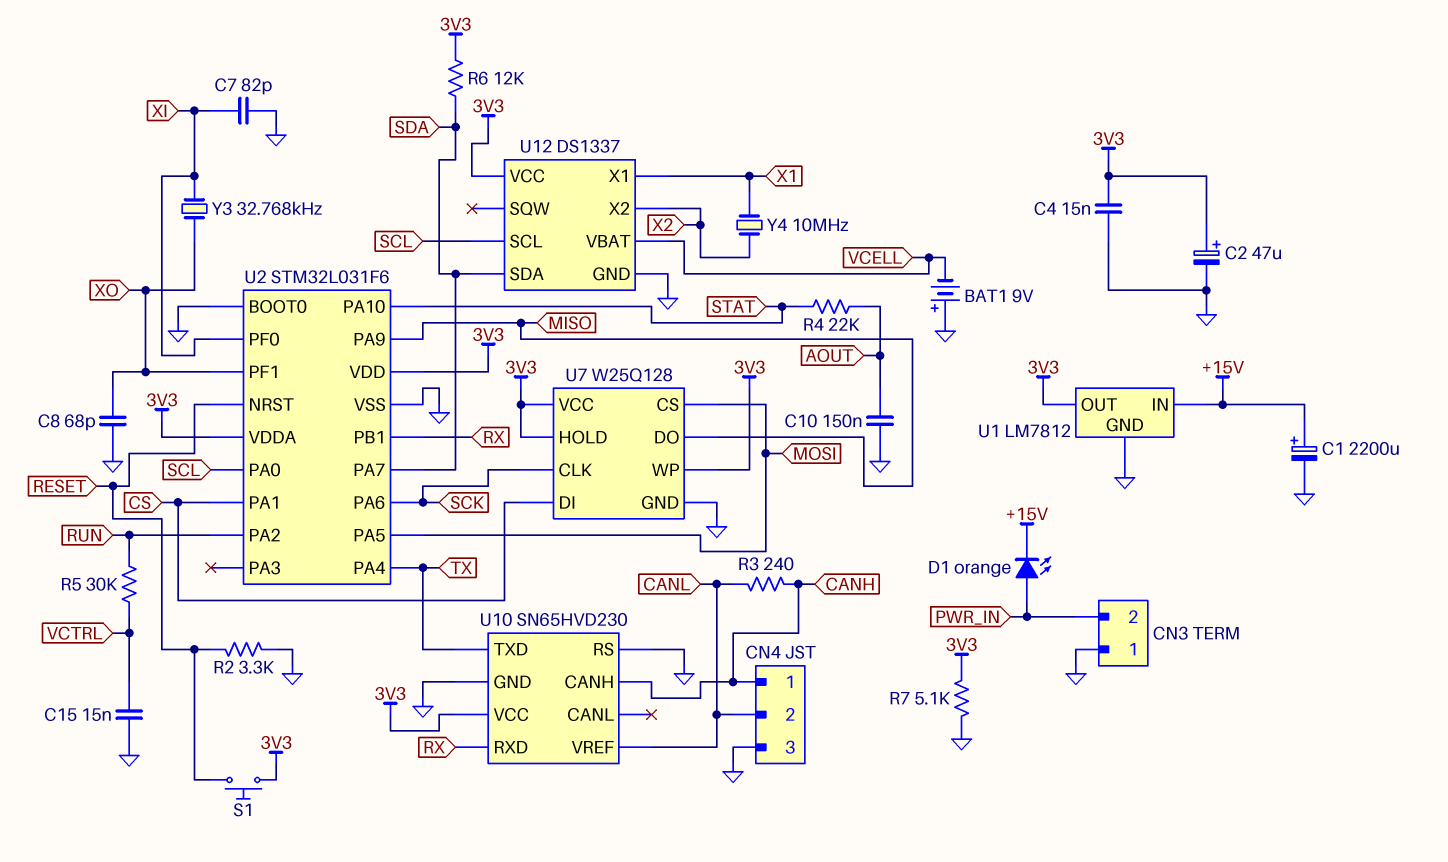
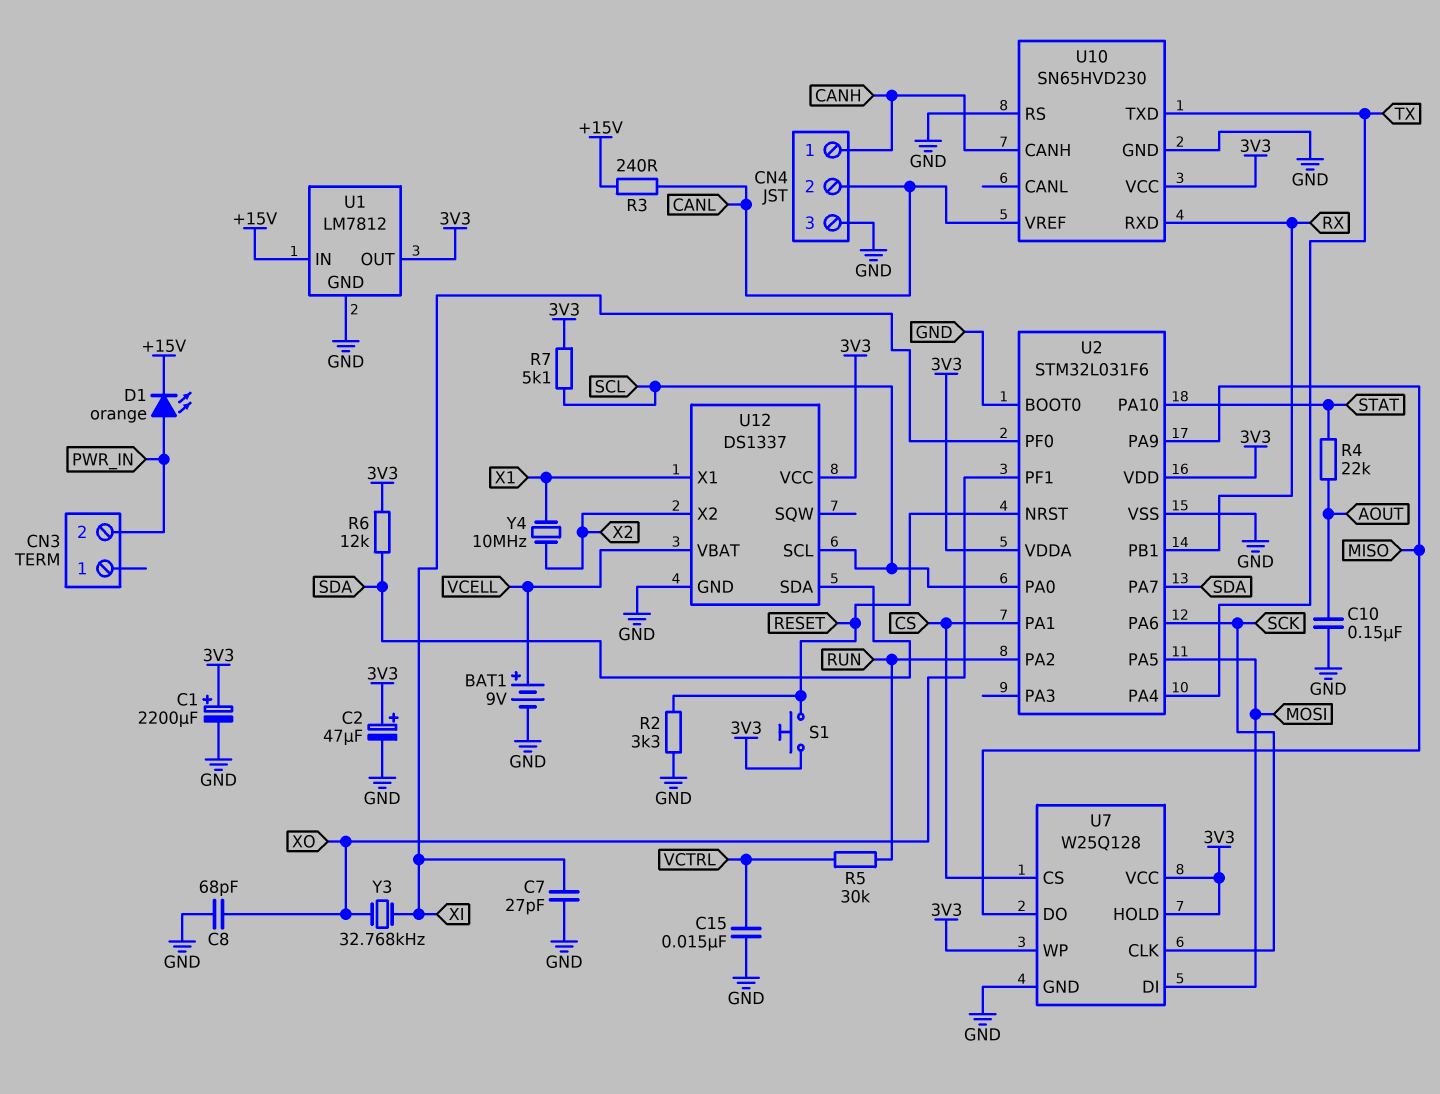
BAT1: 9V (plus GND, minus VCELL) -> 9V (plus VCELL, minus GND)
C1: 2200uF (plus +15V, minus GND) -> 2200uF (plus 3V3, minus GND)
C4: 15nF (3V3, GND) -> none
C7: 82pF (GND, XI) -> 27pF (GND, XI)
CN3 pin 1: GND -> none
R3: 240 (CANH, CANL) -> 240 (+15V, CANL)
R7: 5.1k (3V3, GND) -> 5.1k (3V3, SCL)
U7 pin CS: MOSI -> CS
U7 pin DI: CS -> MOSI

